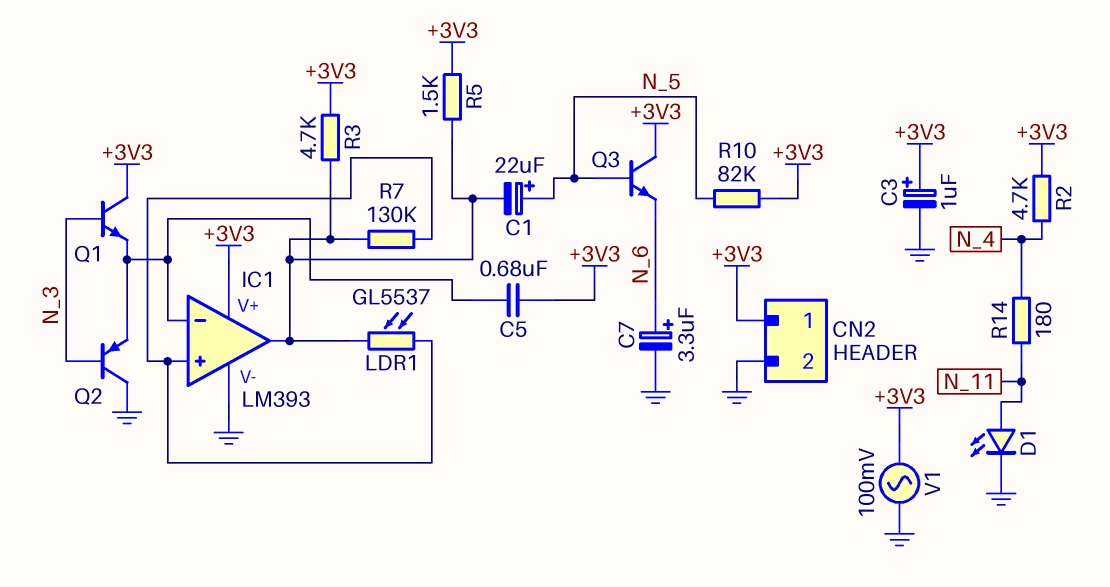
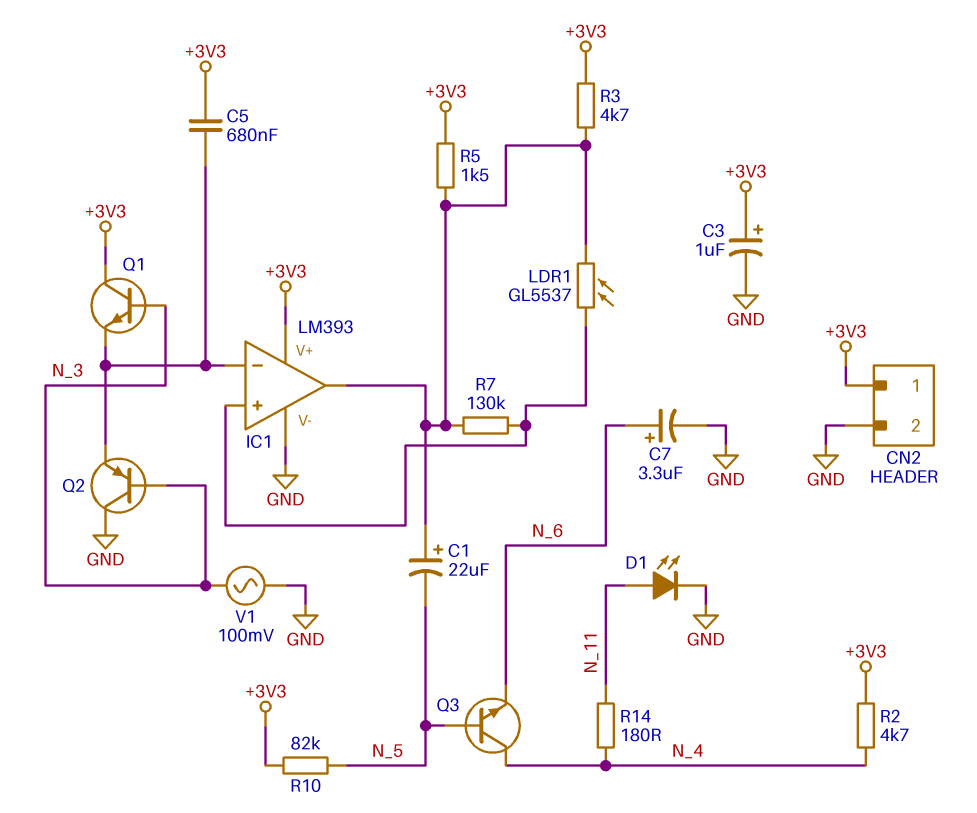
C1: 22uF (plus N_5, minus IC1/out) -> 22uF (plus IC1/out, minus N_5)
Q3: NPN (B N_5, C +3V3, E N_6) -> NPN (B N_5, C N_4, E N_6)
V1: AC 100mV (+3V3, GND) -> AC 100mV (GND, N_3)

